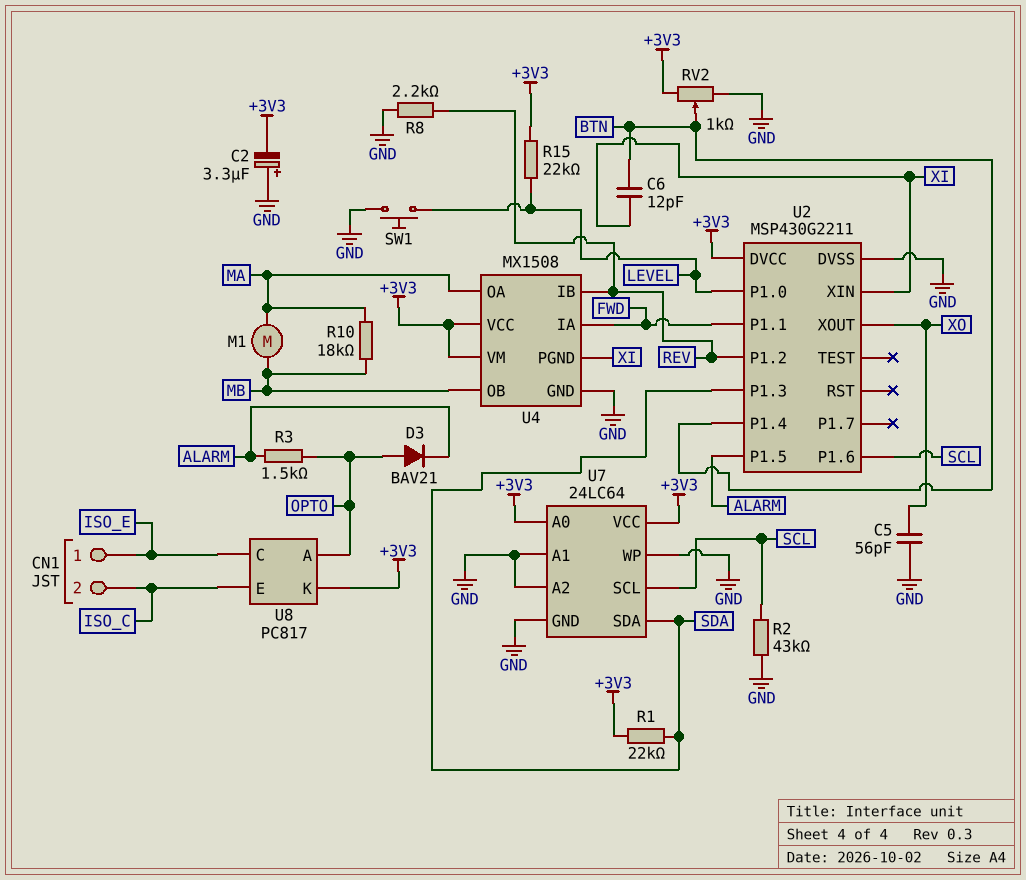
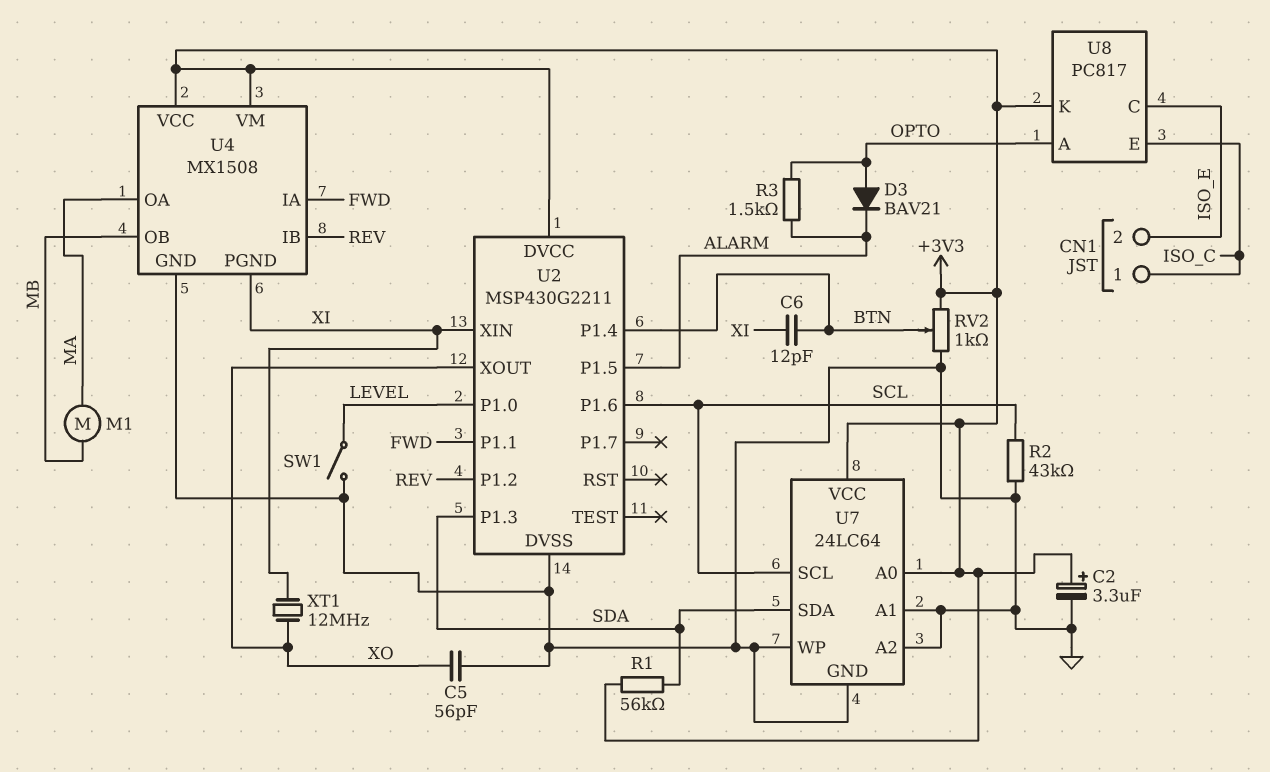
C2: 3.3uF (plus GND, minus +3V3) -> 3.3uF (plus +3V3, minus GND)
CN1 pin 1: ISO_E -> ISO_C
CN1 pin 2: ISO_C -> ISO_E
R1: 22k (+3V3, SDA) -> 56k (+3V3, SDA)
R8: 2.2k (GND, REV) -> none
R10: 18k (MA, MB) -> none
R15: 22k (+3V3, LEVEL) -> none
SW1: button (GND, LEVEL) -> switch (GND, LEVEL)
XT1: none -> 12MHz (XI, XO)

